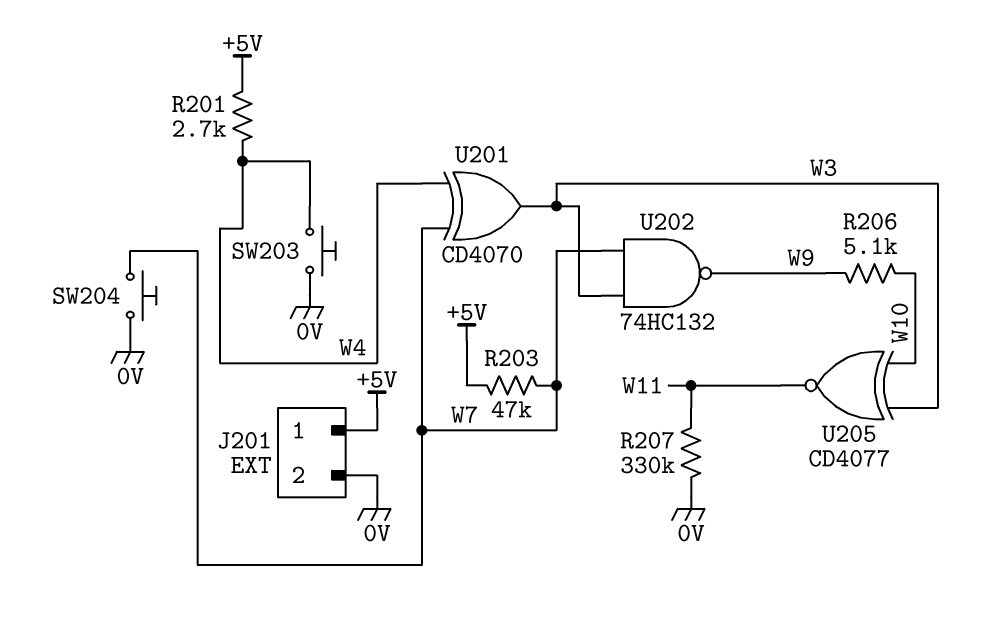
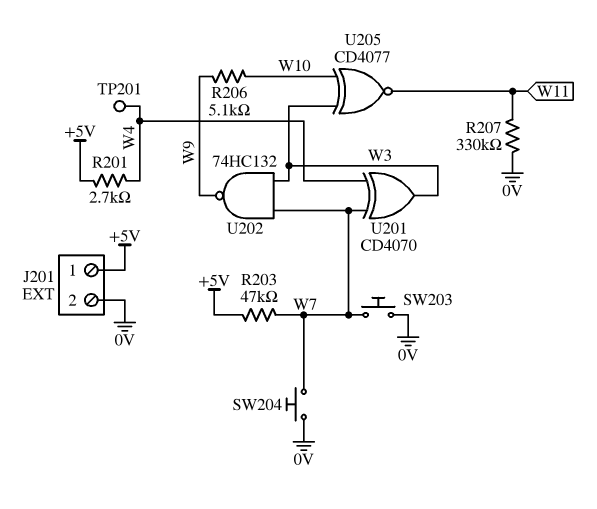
SW203: button (0V, W4) -> button (0V, W7)
TP201: none -> test point (W4)

